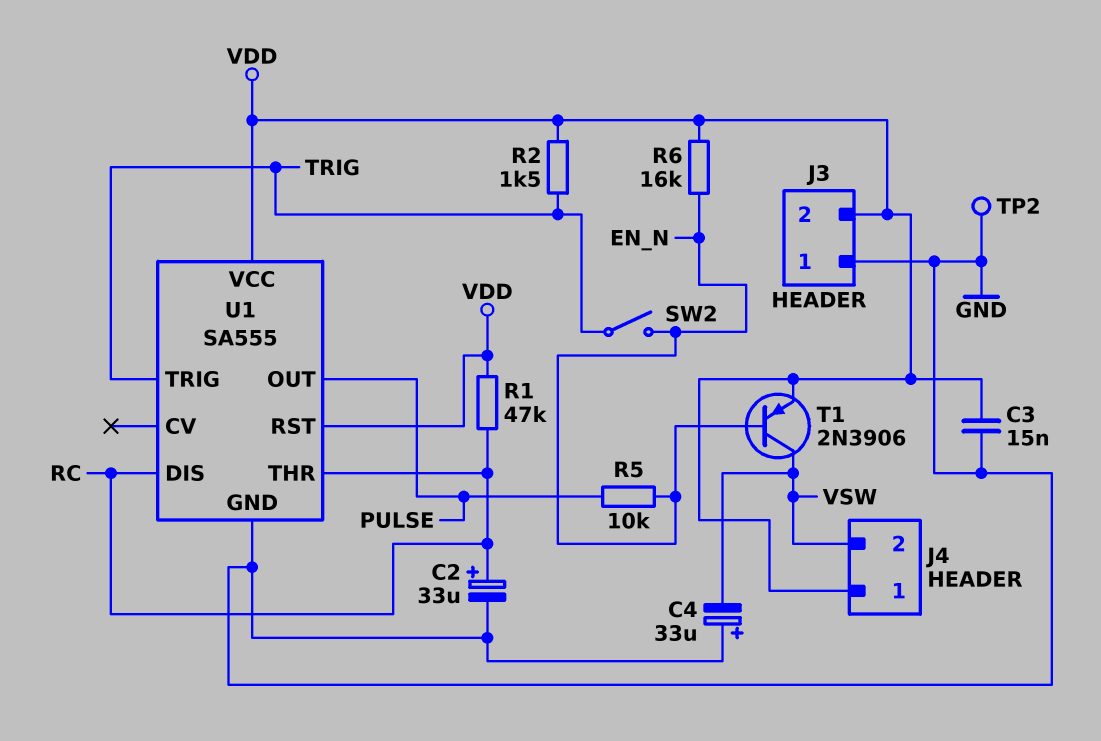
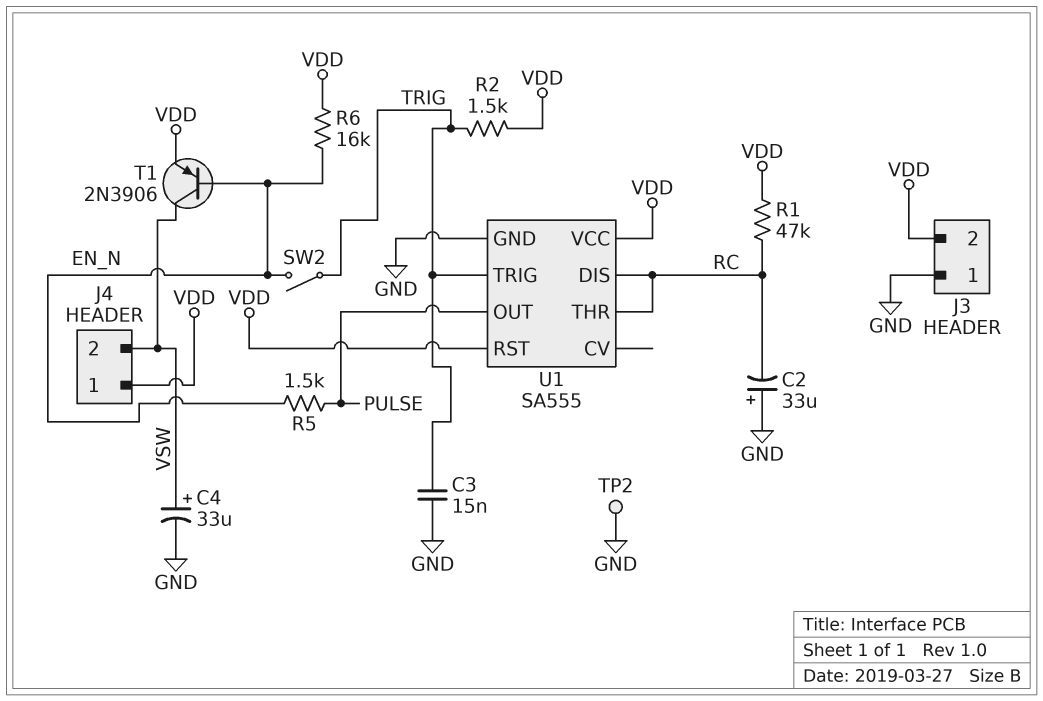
C2: 33uF (plus RC, minus GND) -> 33uF (plus GND, minus RC)
C3: 15nF (GND, VDD) -> 15nF (GND, TRIG)
C4: 33uF (plus GND, minus VSW) -> 33uF (plus VSW, minus GND)
R5: 10k (EN_N, PULSE) -> 1.5k (EN_N, PULSE)

